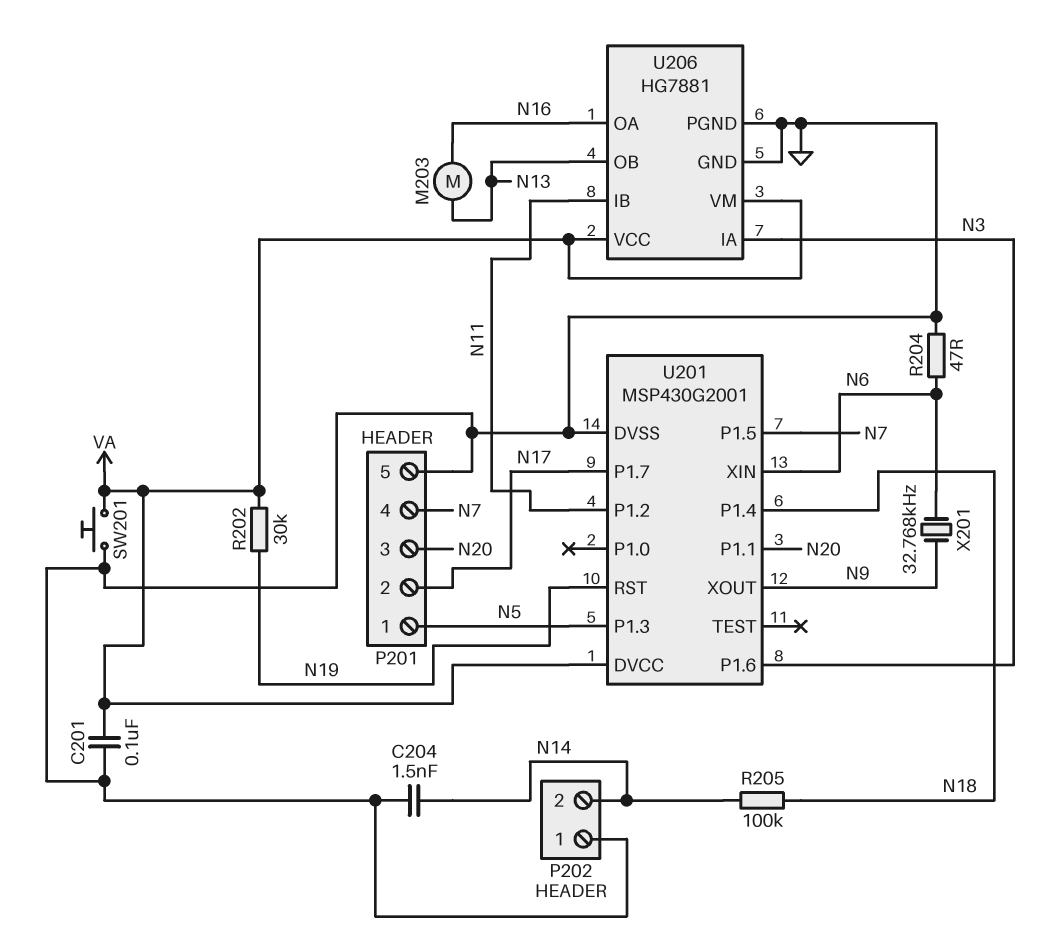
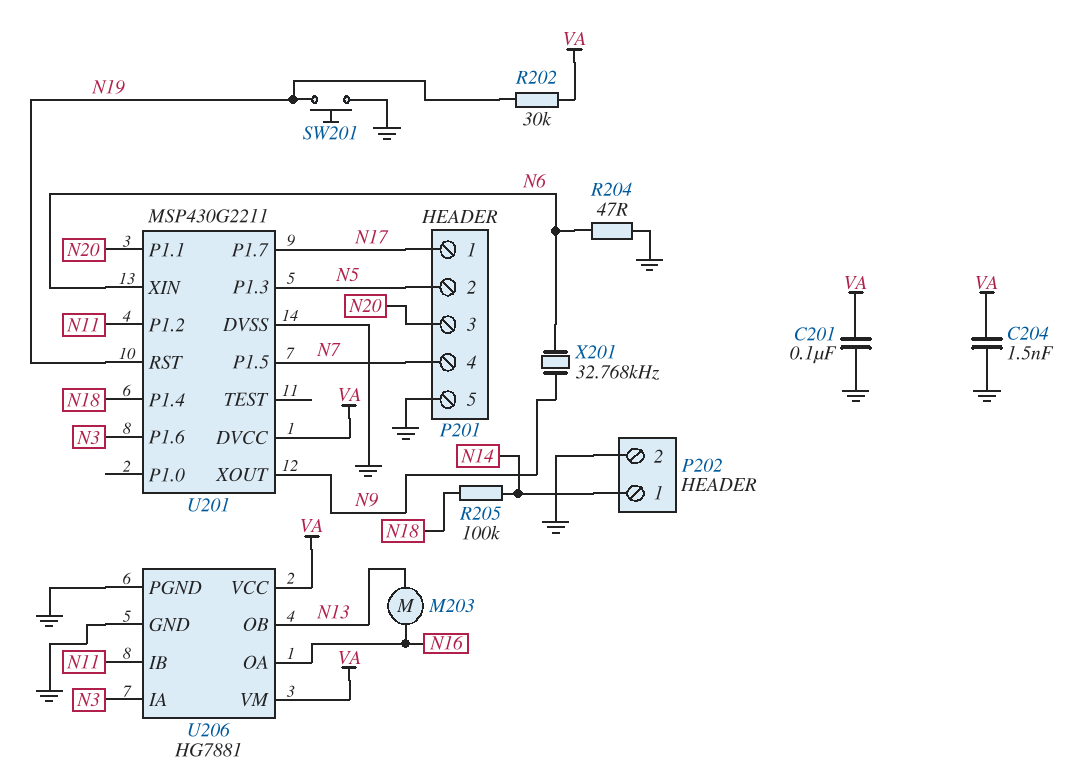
C204: 1.5nF (GND, N14) -> 1.5nF (GND, VA)
P201 pin 1: N5 -> N17
P201 pin 2: N17 -> N5
P202 pin 1: GND -> N14
P202 pin 2: N14 -> GND
SW201: button (GND, VA) -> button (GND, N19)
U201: MSP430G2001 -> MSP430G2211

